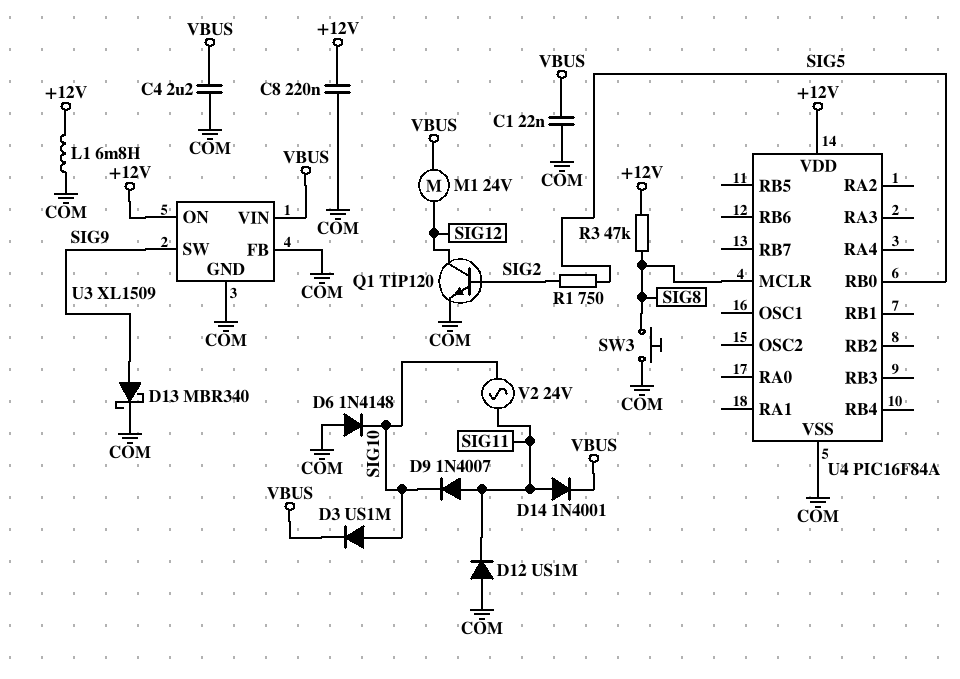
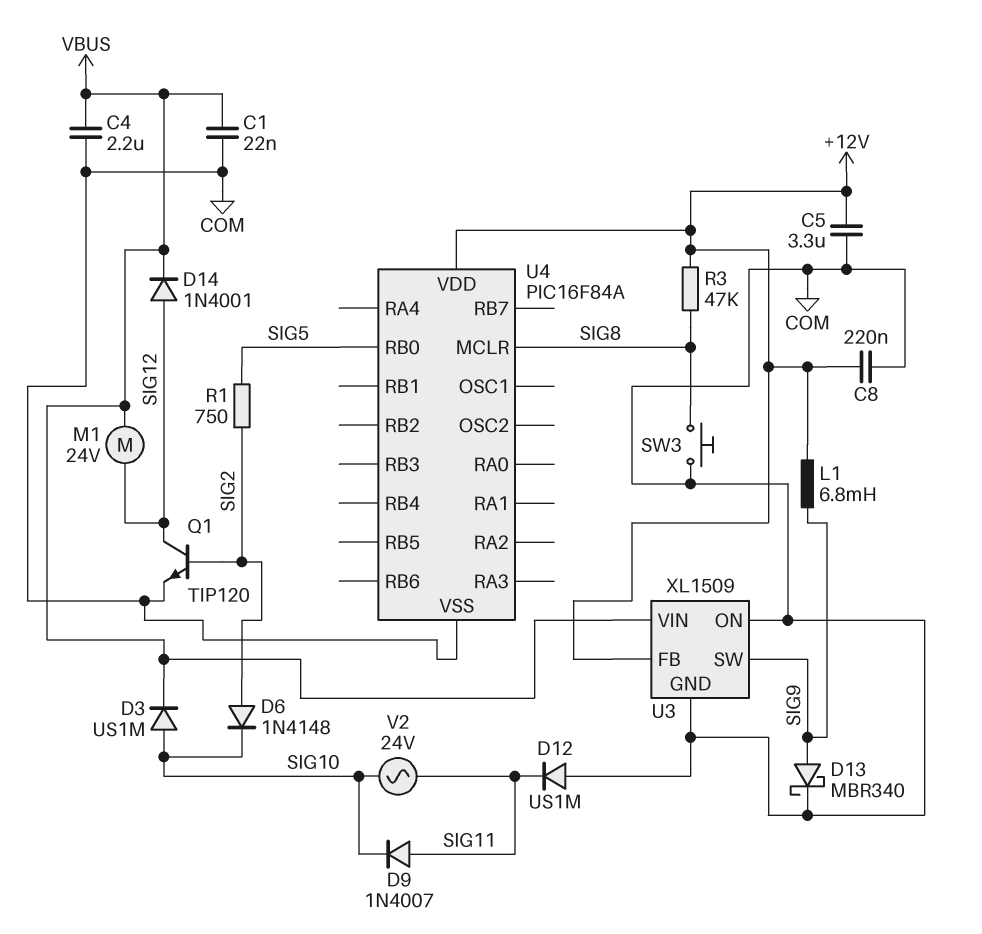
C5: none -> 3.3uF (+12V, COM)
D6: diode 1N4148 (A COM, K SIG10) -> diode 1N4148 (A SIG2, K SIG10)
D14: diode 1N4001 (A SIG11, K VBUS) -> diode 1N4001 (A SIG12, K VBUS)
L1: 6.8mH (+12V, COM) -> 6.8mH (+12V, SIG9)
U3 pin FB: COM -> +12V
U3 pin ON: +12V -> COM

